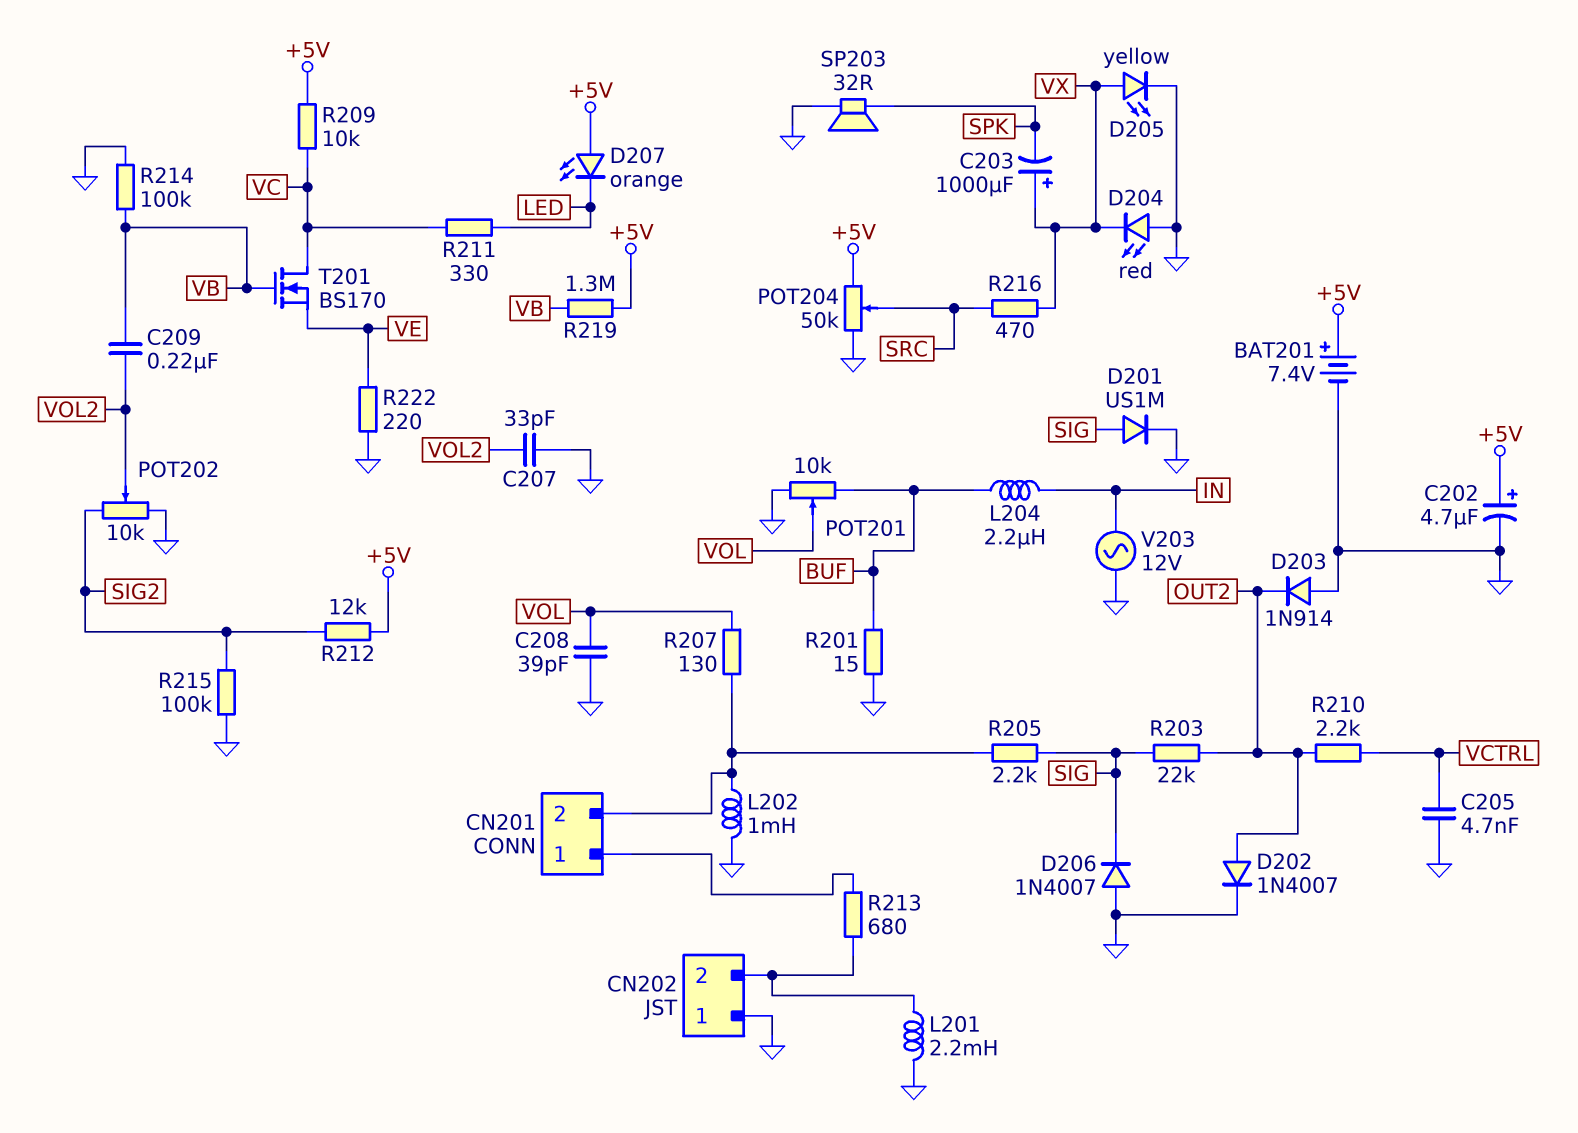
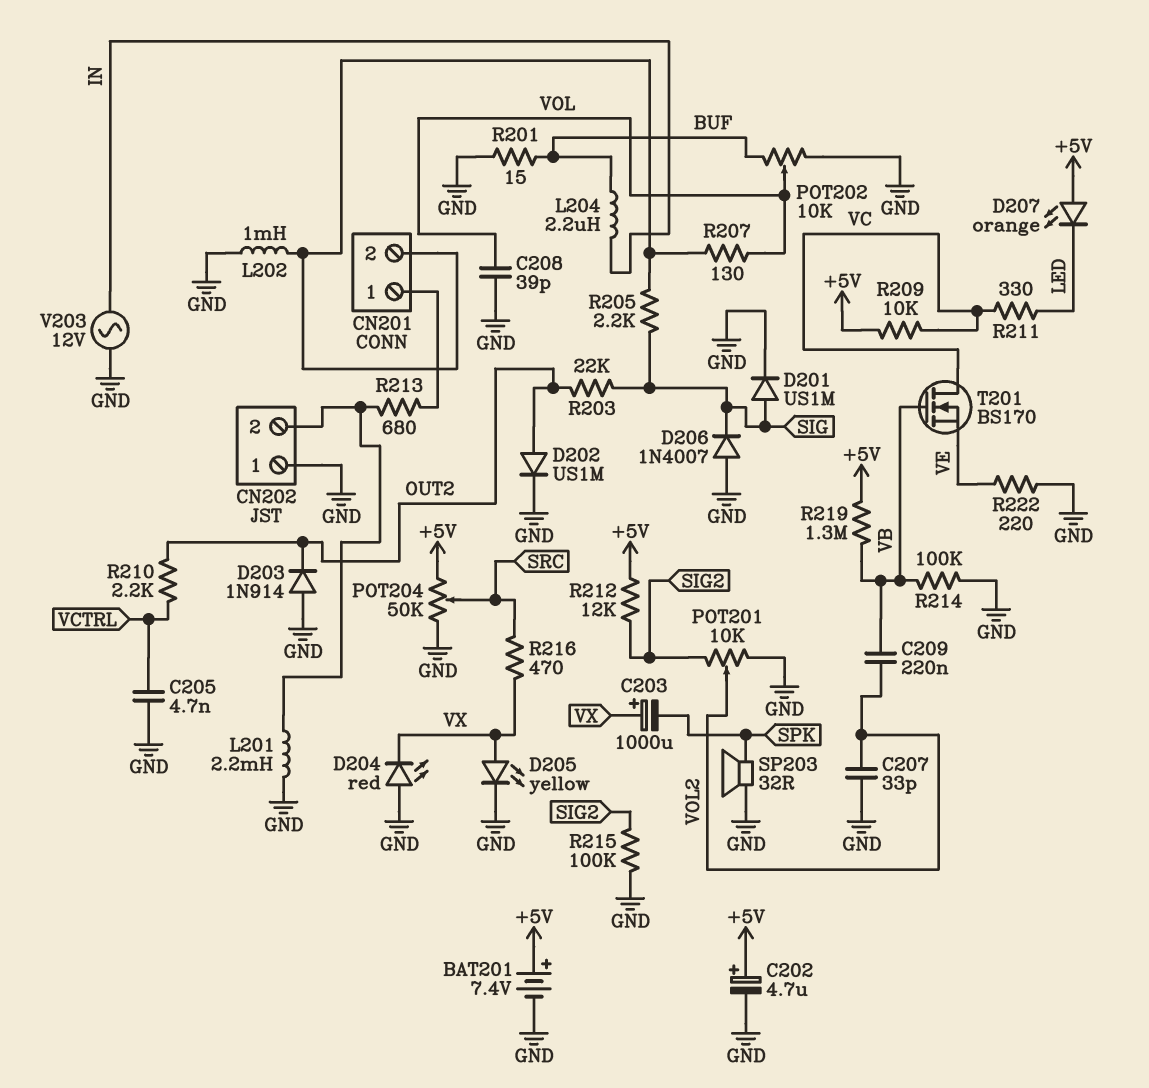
D202: diode 1N4007 (A OUT2, K GND) -> diode US1M (A OUT2, K GND)
POT201: 10k (BUF, GND, wiper VOL) -> 10k (GND, SIG2, wiper VOL2)
POT202: 10k (GND, SIG2, wiper VOL2) -> 10k (BUF, GND, wiper VOL)

